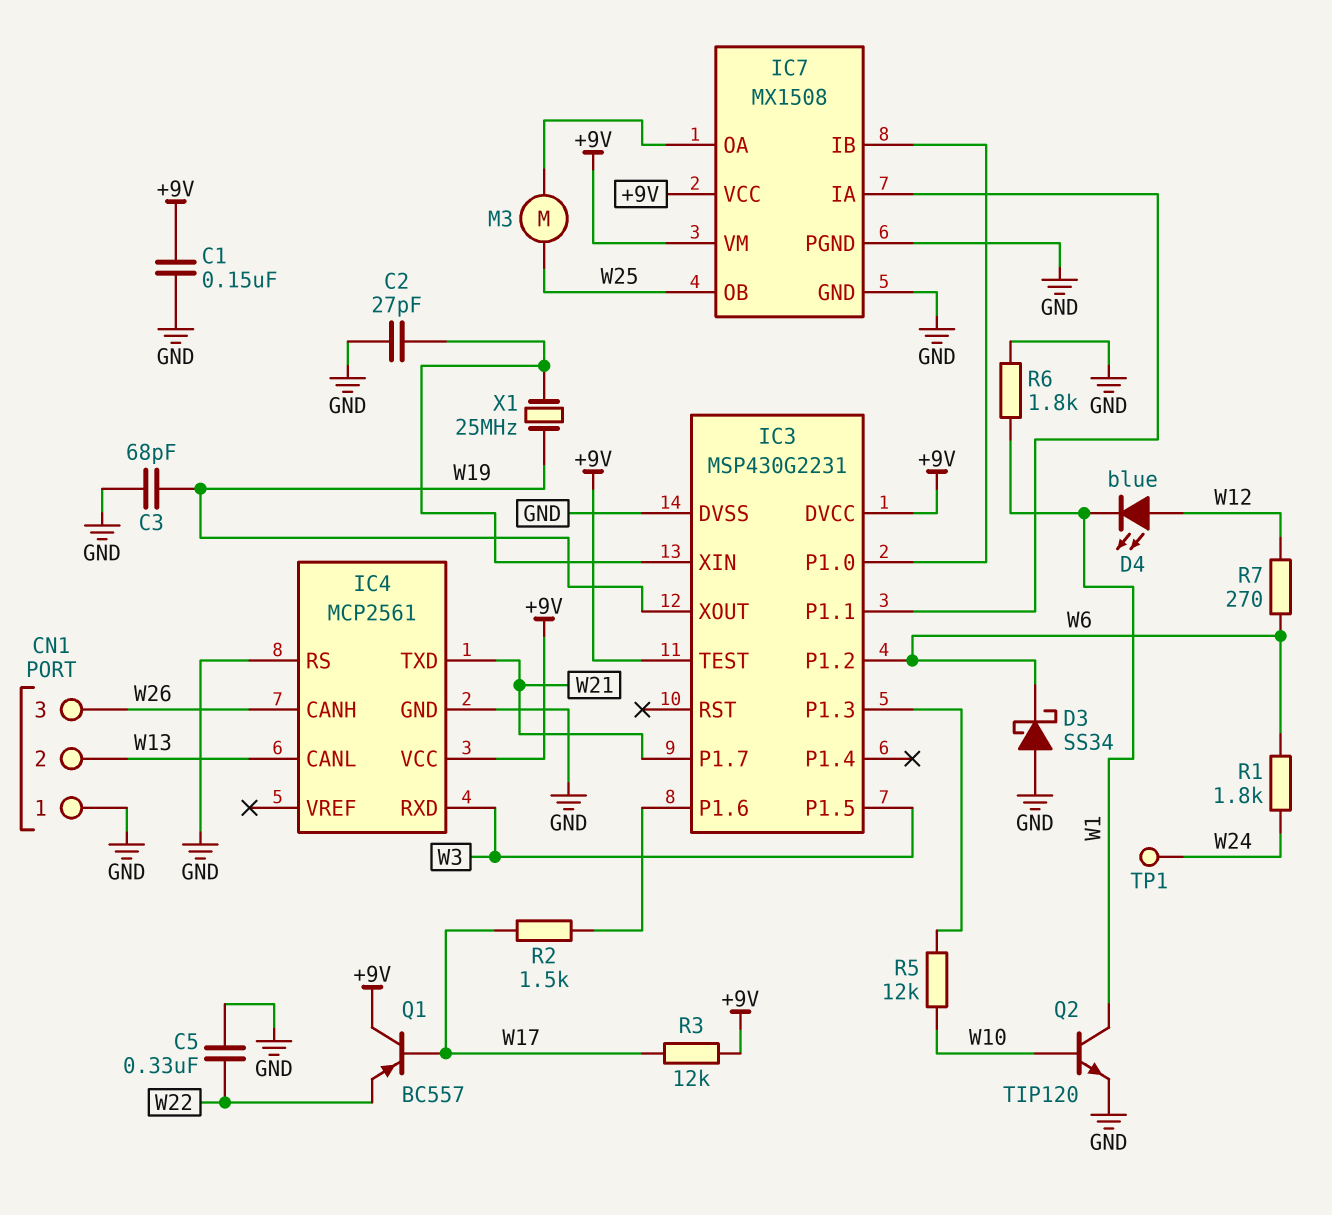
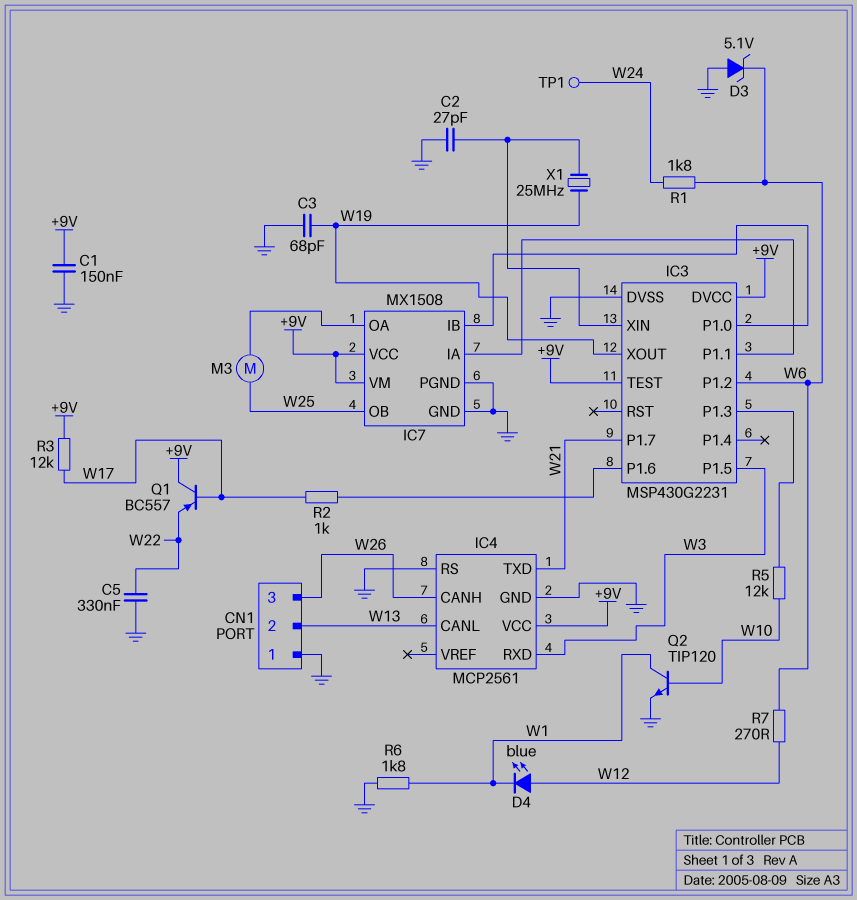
D3: schottky SS34 (A GND, K W6) -> zener 5.1V (A GND, K W6)
R2: 1.5k (IC3/P1.6, W17) -> 1k (IC3/P1.6, W17)

